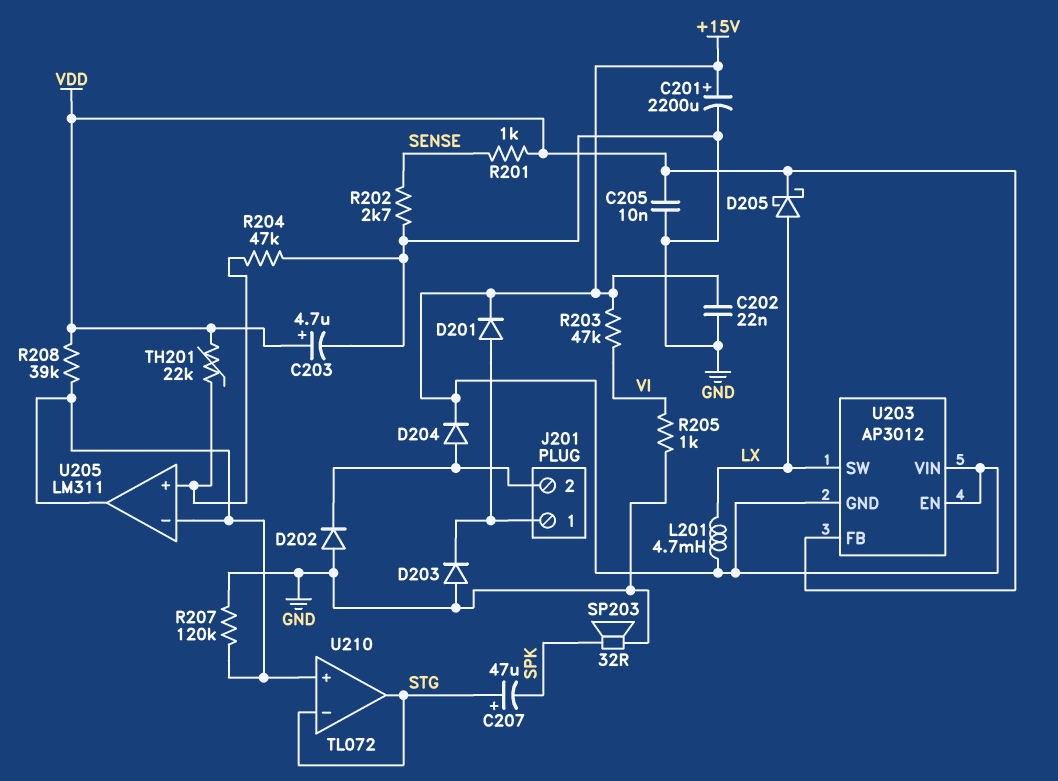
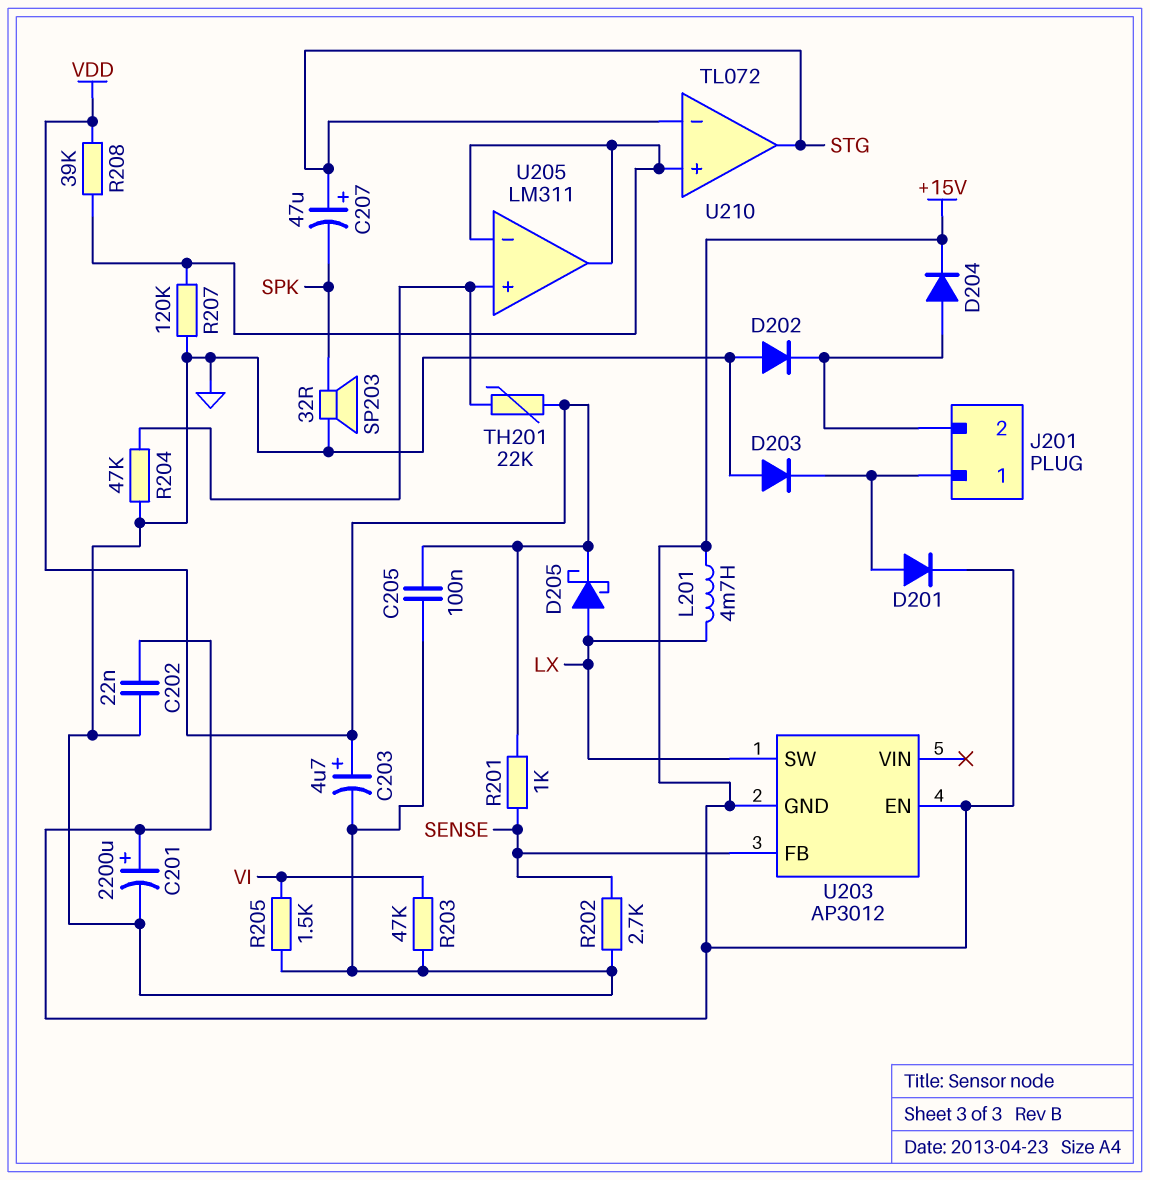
C205: 10nF (GND, VDD) -> 100nF (GND, VDD)
R203: 47k (+15V, VI) -> 47k (GND, VI)
R205: 1k (GND, VI) -> 1.5k (GND, VI)
U203 pin FB: VDD -> SENSE
U203 pin VIN: +15V -> none

